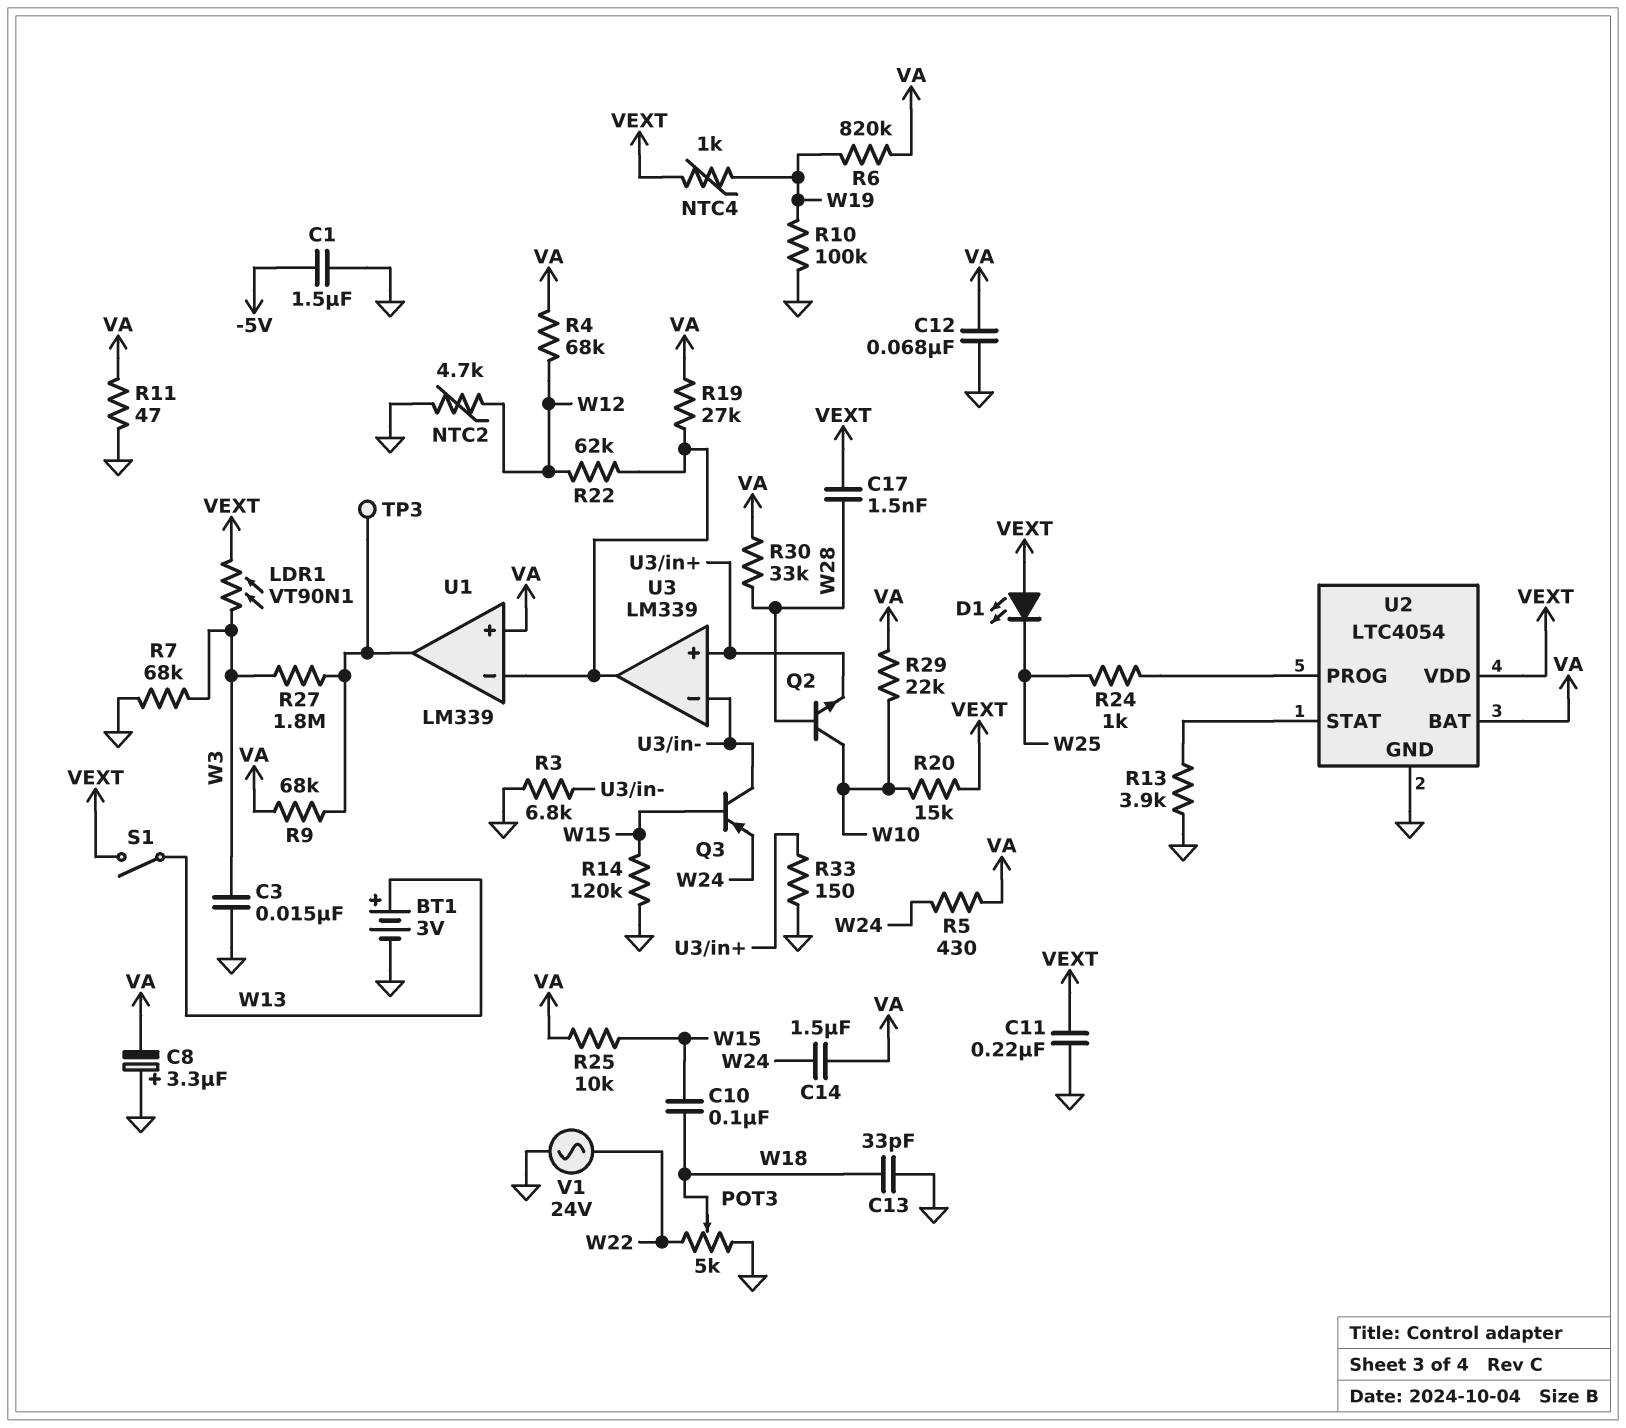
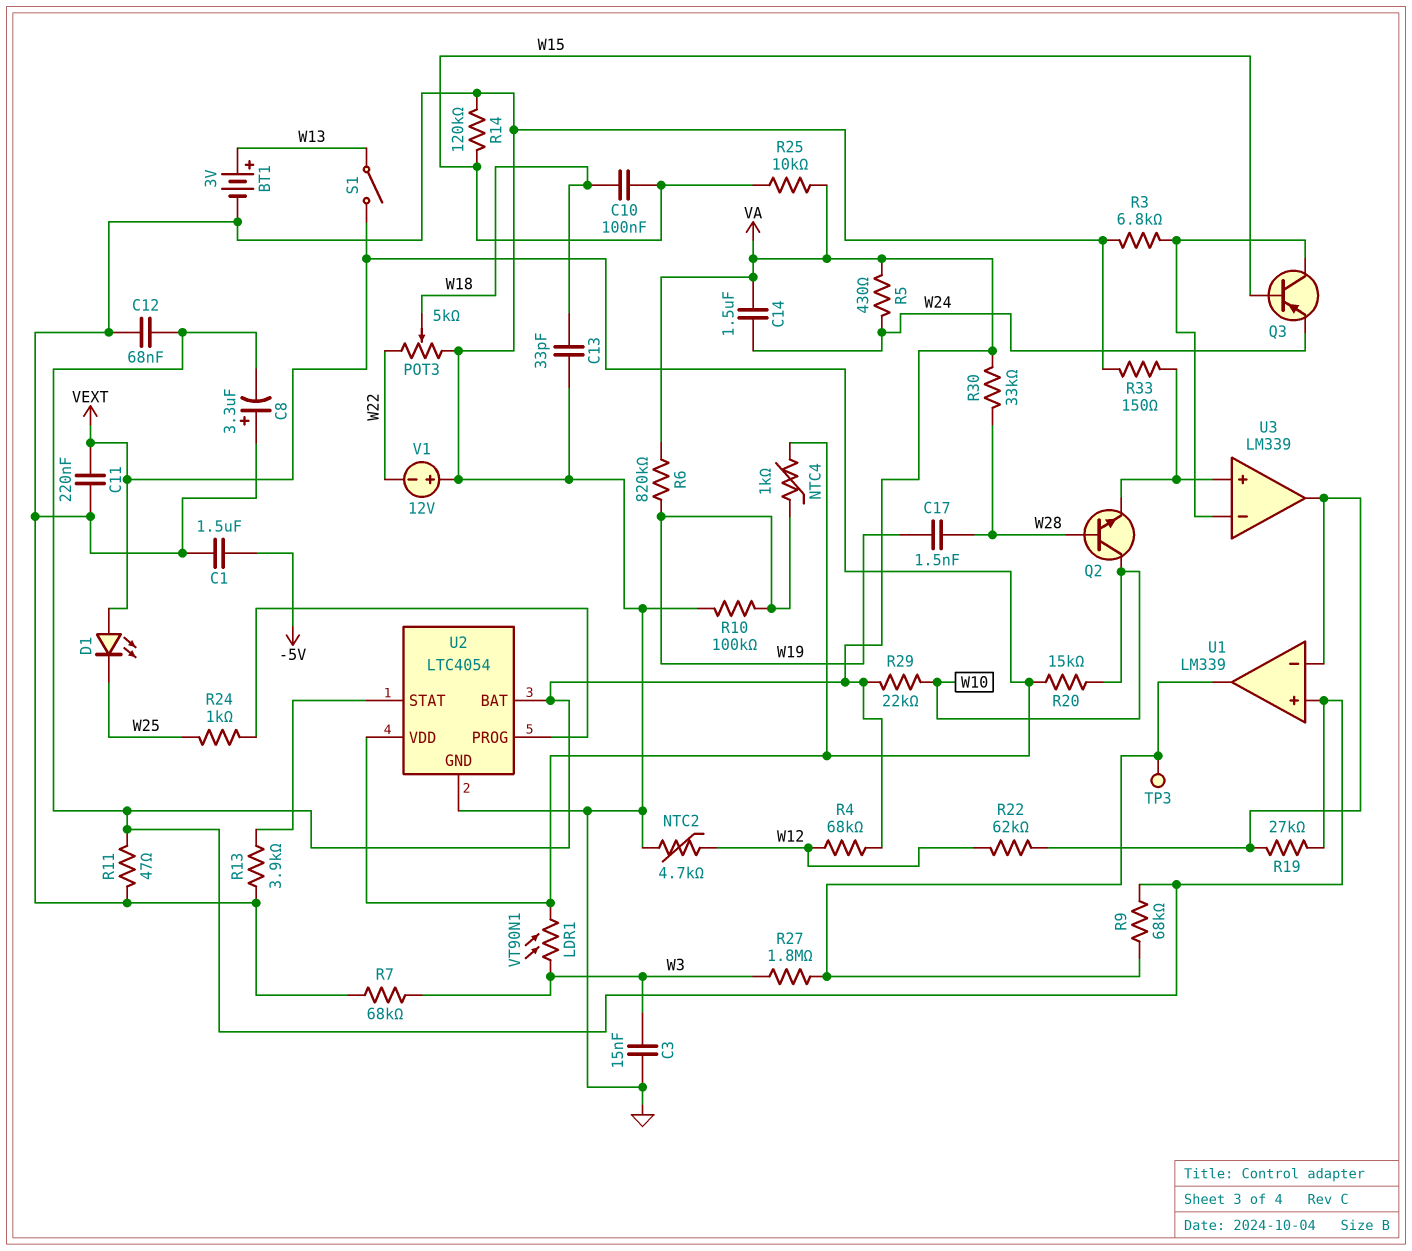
C17: 1.5nF (VEXT, W28) -> 1.5nF (W19, W28)
V1: AC 24V (GND, W22) -> 12V (plus GND, minus W22)

